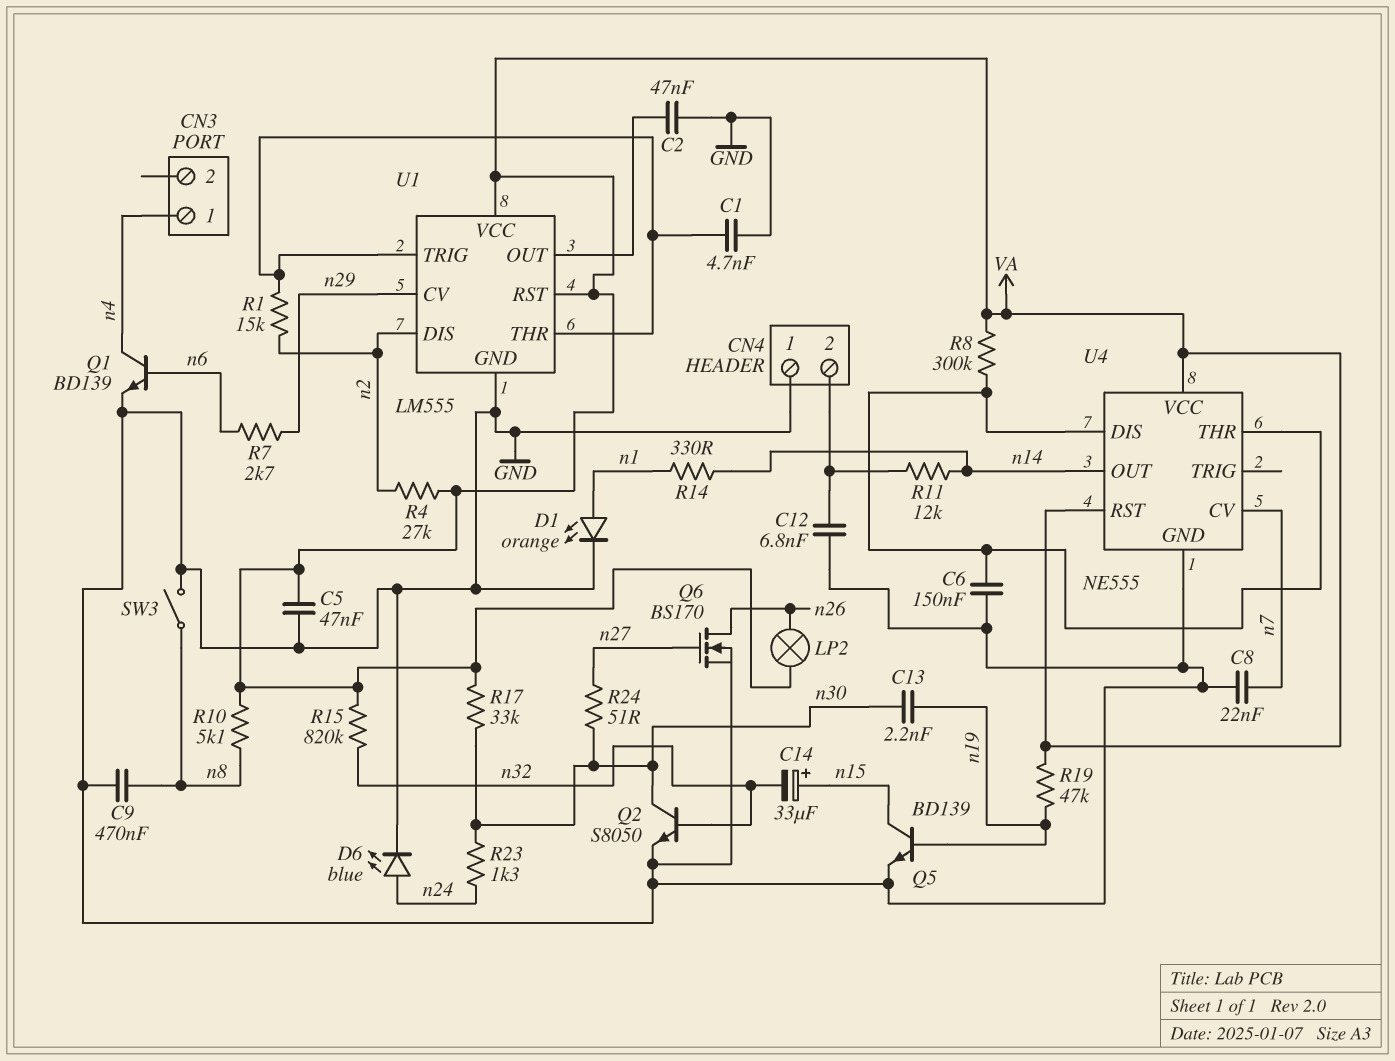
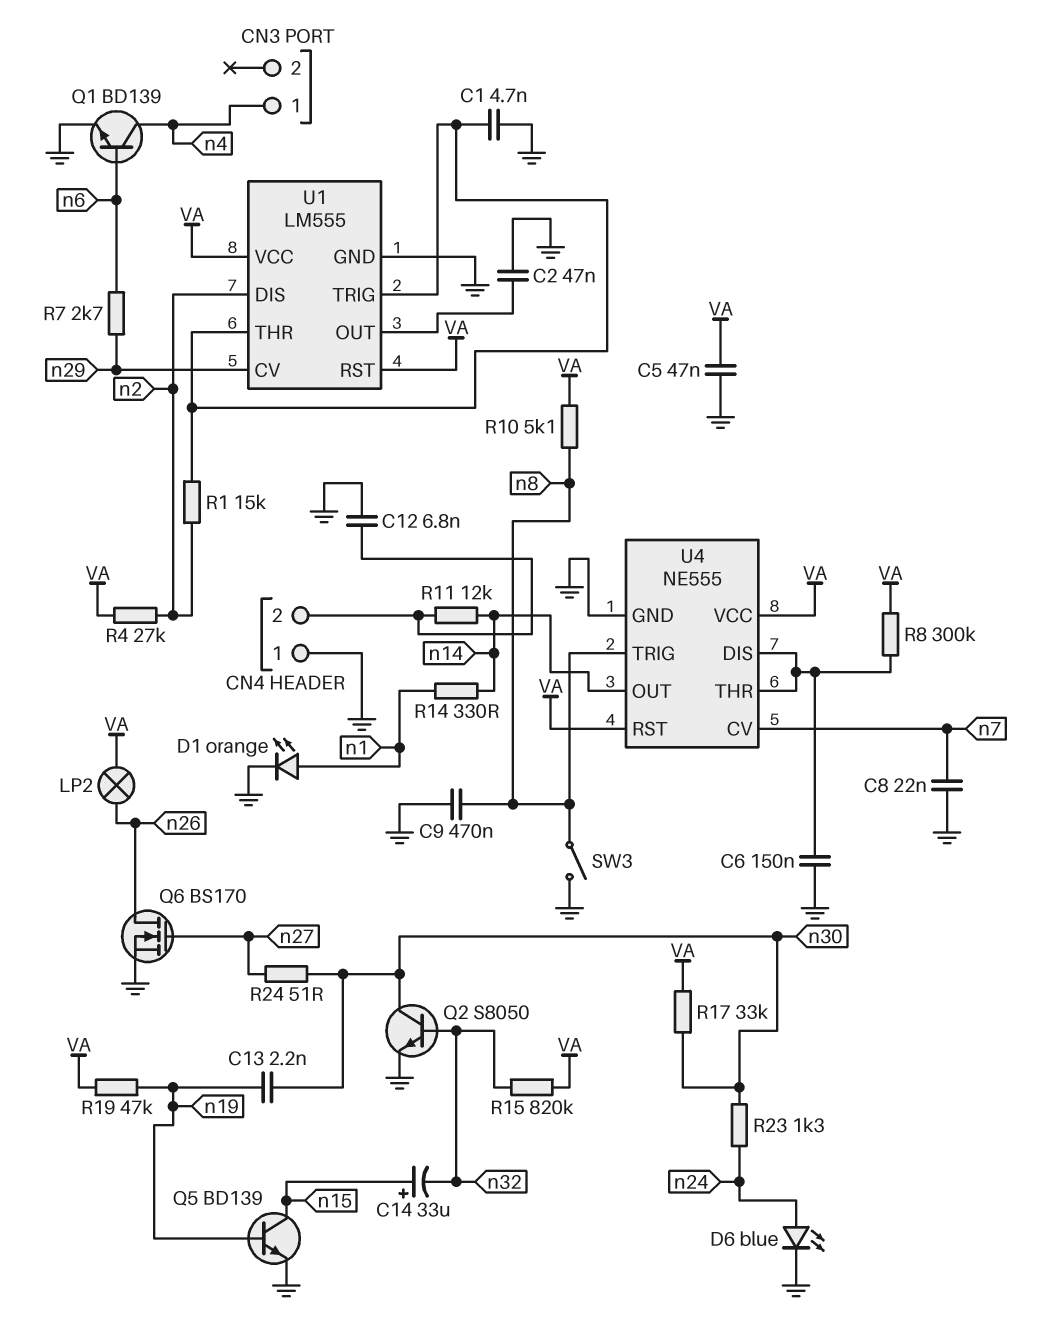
U4 pin TRIG: none -> n8

